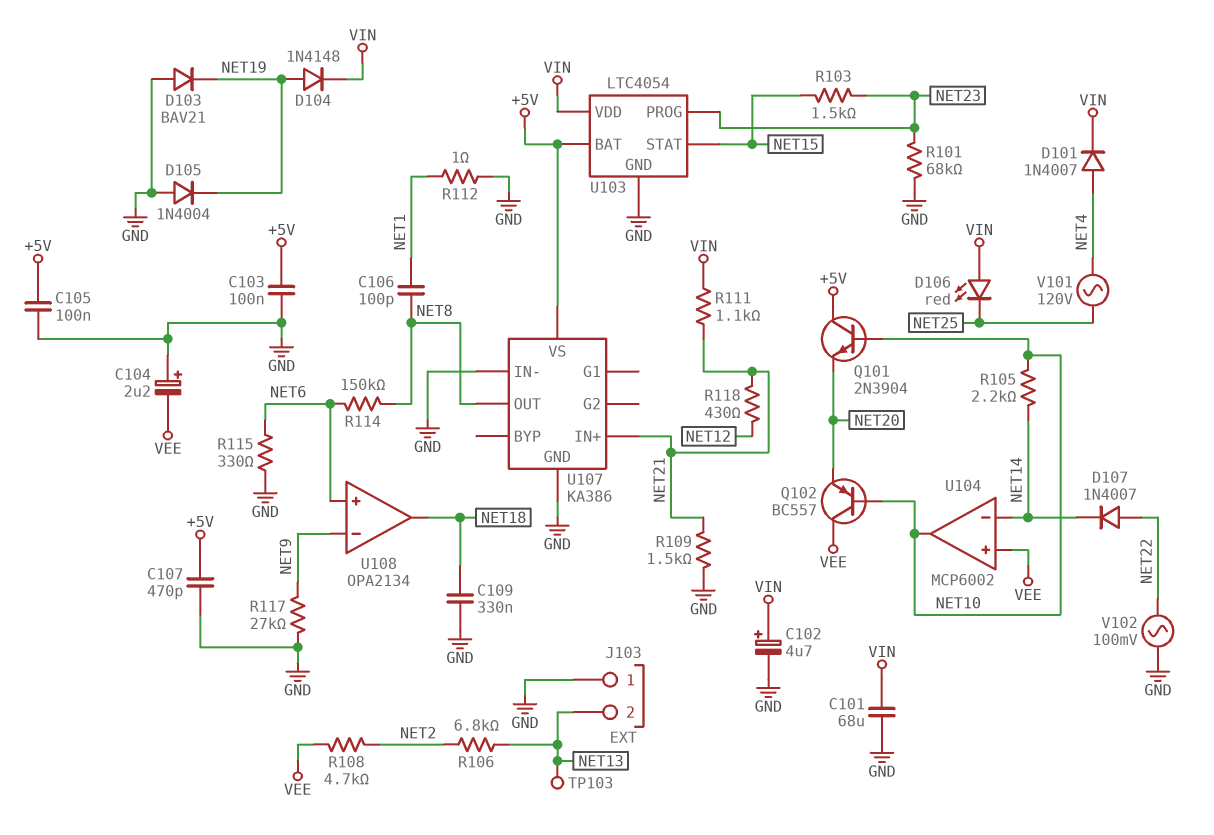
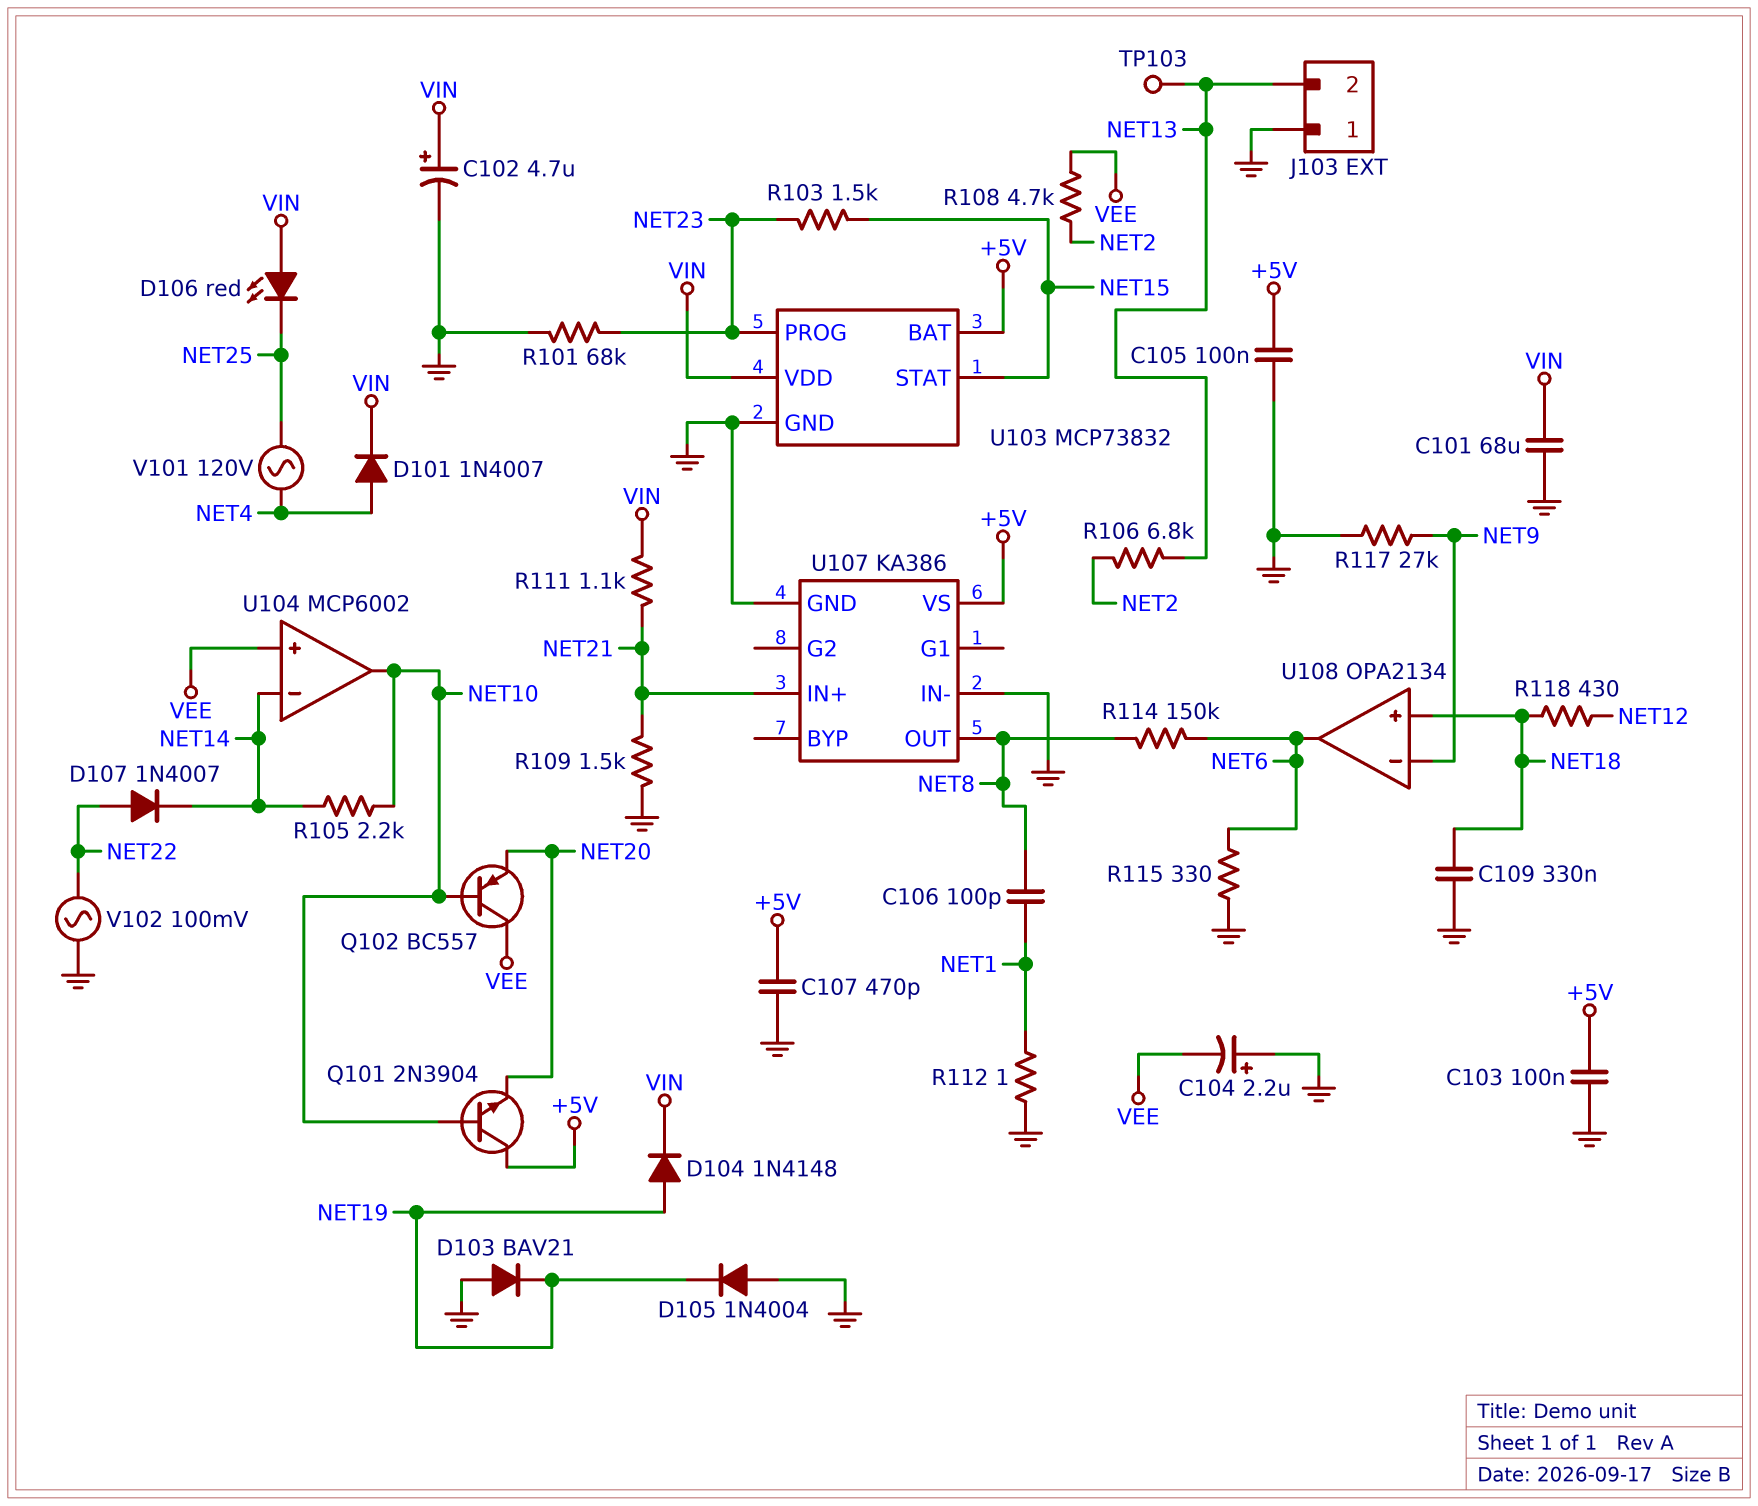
R118: 430 (NET12, NET21) -> 430 (NET12, NET18)
U103: LTC4054 -> MCP73832
U108 pin in+: NET6 -> NET18
U108 pin out: NET18 -> NET6

